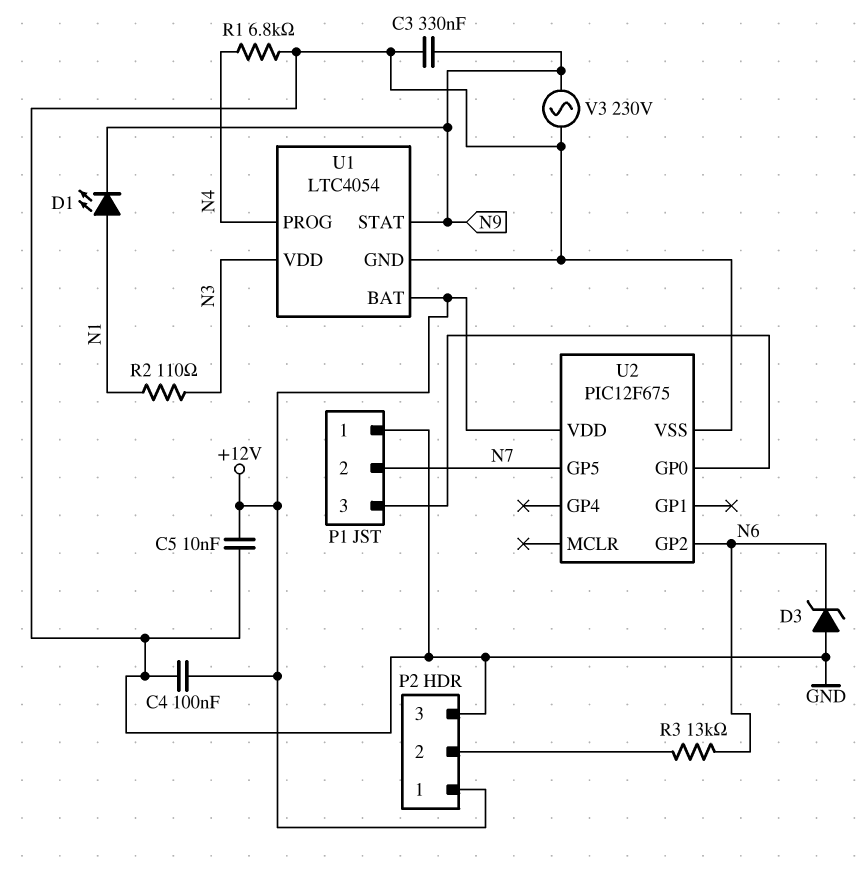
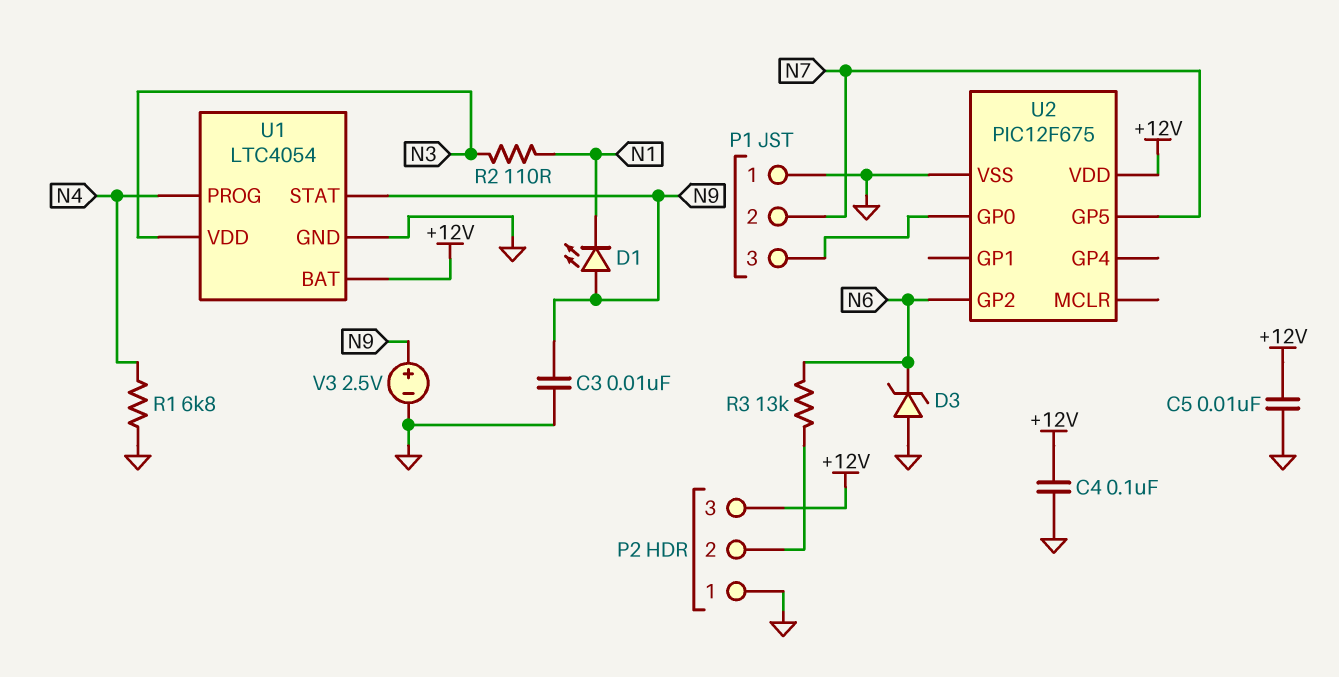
C3: 330nF (GND, N9) -> 10nF (GND, N9)
D1: LED (A N1, K N9) -> LED (A N9, K N1)
P2 pin 1: +12V -> GND
P2 pin 3: GND -> +12V
V3: AC 230V (GND, N9) -> 2.5V (plus N9, minus GND)

